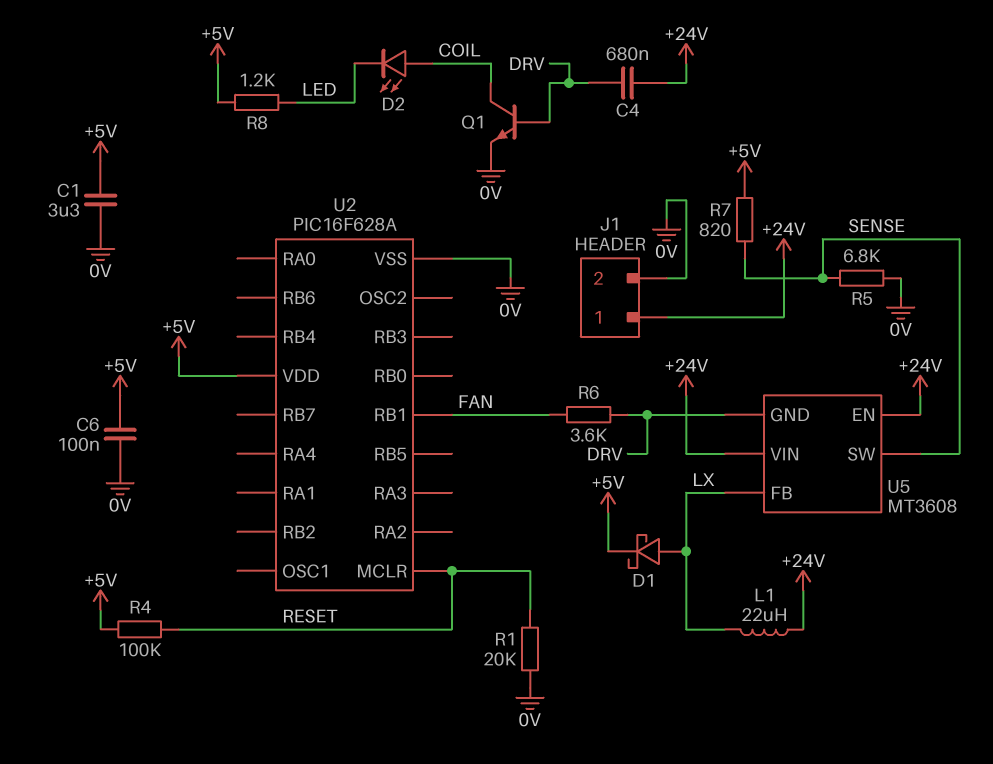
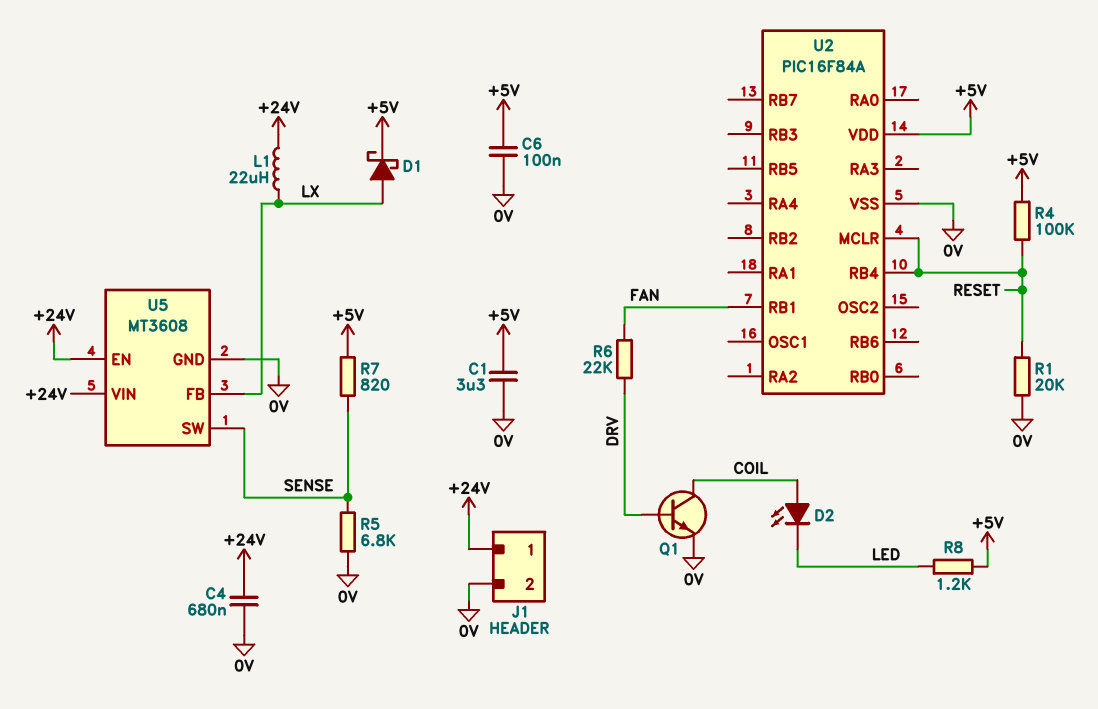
C4: 680nF (+24V, DRV) -> 680nF (+24V, 0V)
R6: 3.6k (DRV, FAN) -> 22k (DRV, FAN)
U2: PIC16F628A -> PIC16F84A
U2 pin RB4: none -> RESET
U5 pin GND: DRV -> 0V

